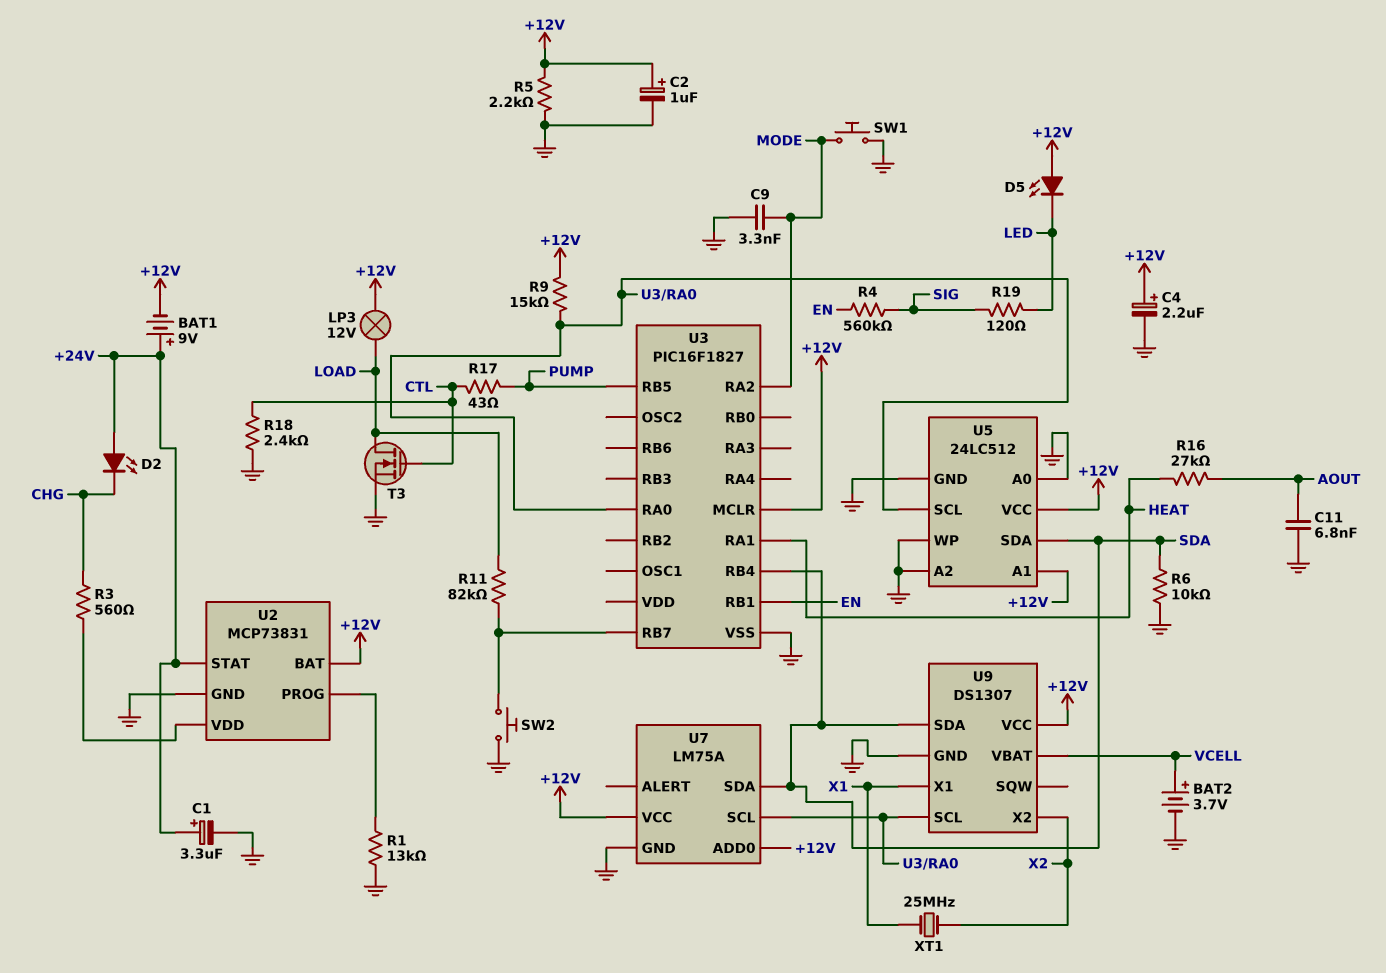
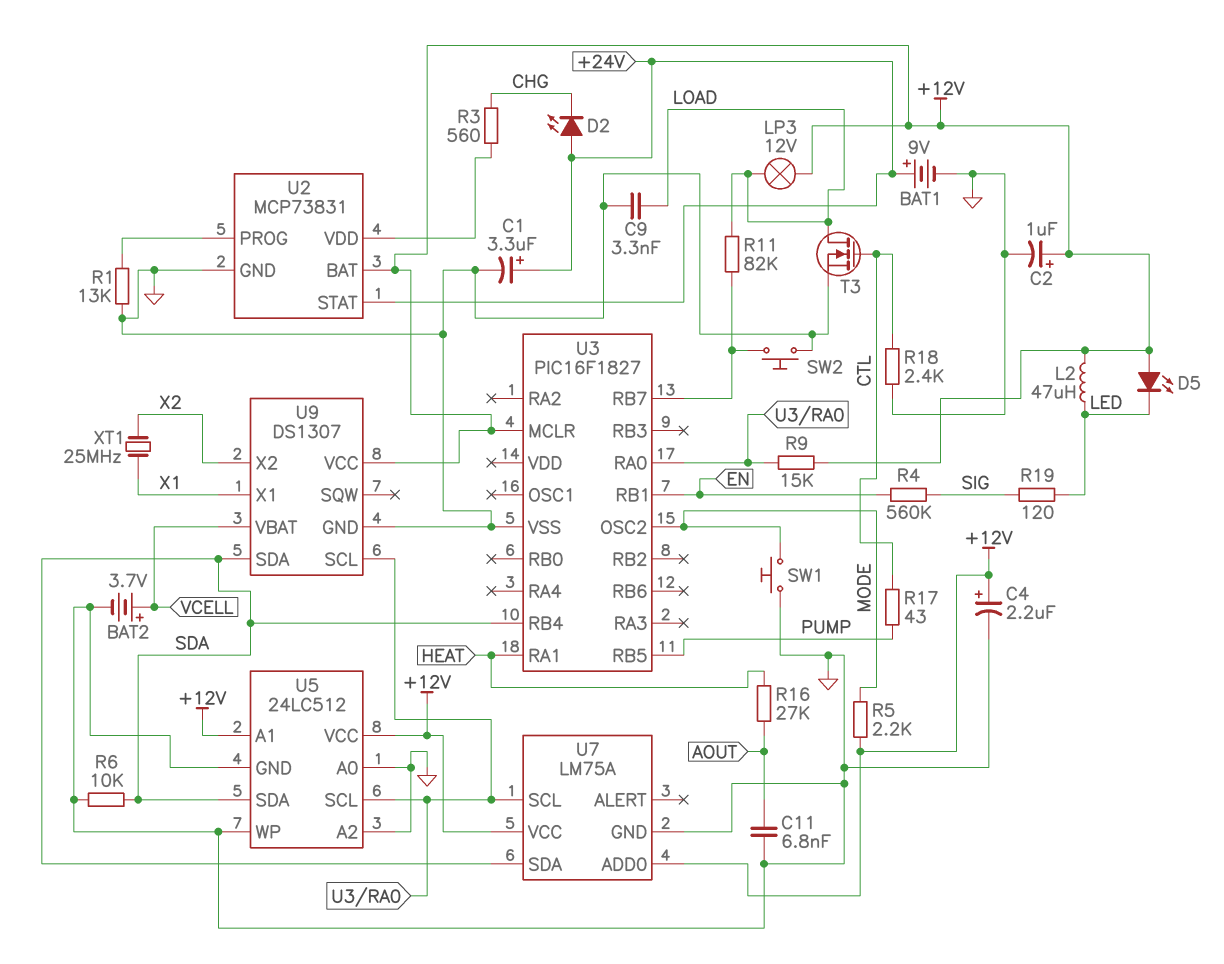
BAT1: 9V (plus +24V, minus +12V) -> 9V (plus +24V, minus GND)
C9: 3.3nF (GND, MODE) -> 3.3nF (GND, LOAD)
L2: none -> 47uH (+12V, LED)
R5: 2.2k (+12V, GND) -> 2.2k (+12V, MODE)
U3 pin OSC2: none -> MODE
U3 pin RA2: MODE -> none

